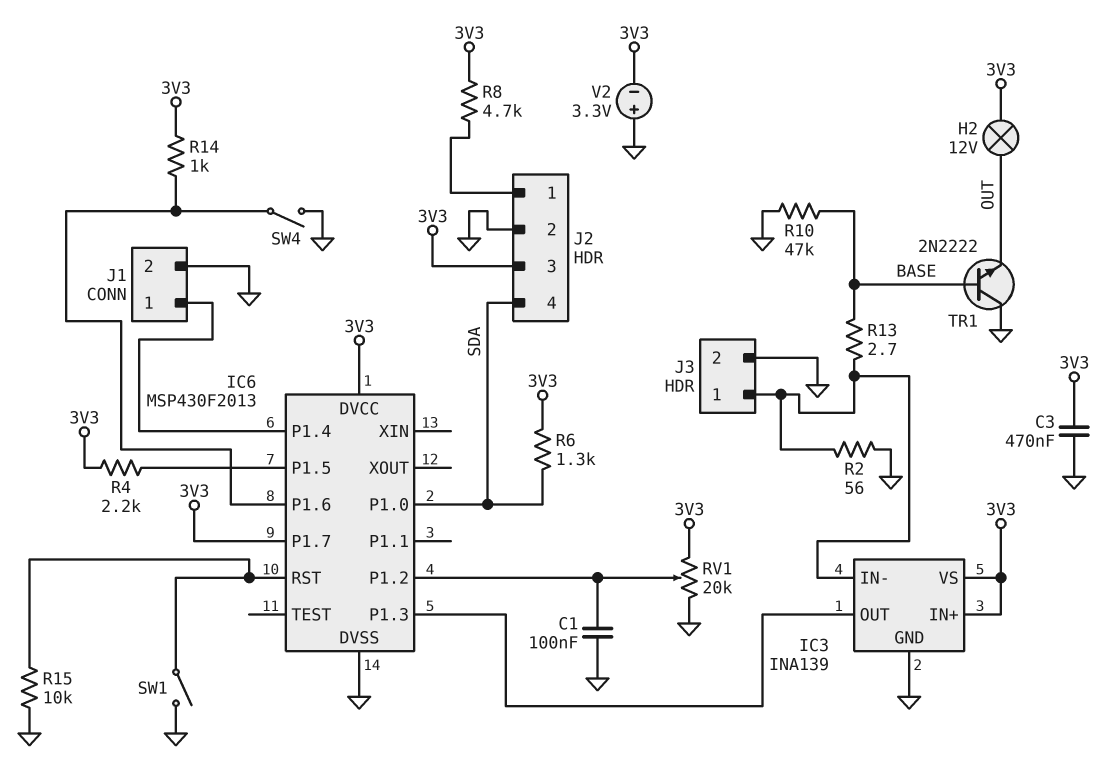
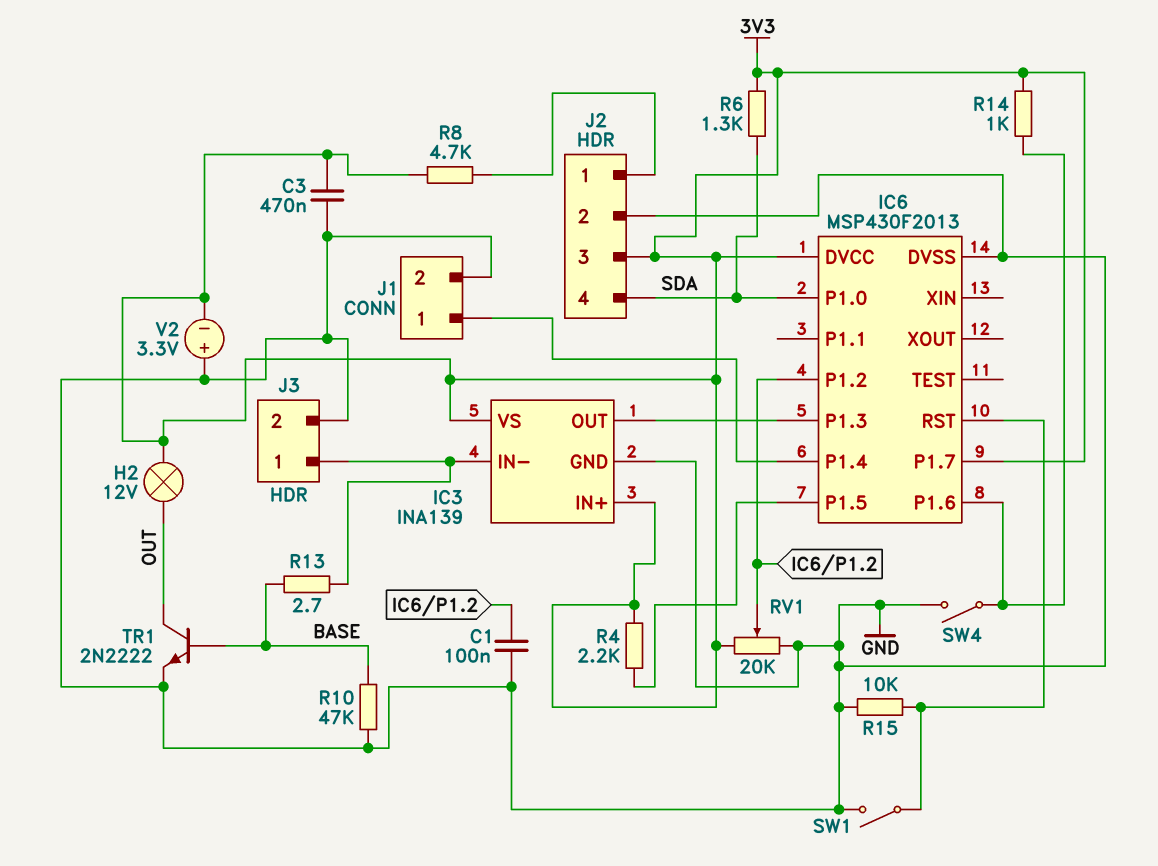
R2: 56 (GND, IC3/IN-) -> none
TR1: NPN 2N2222 (B BASE, C GND, E OUT) -> NPN 2N2222 (B BASE, C OUT, E GND)

